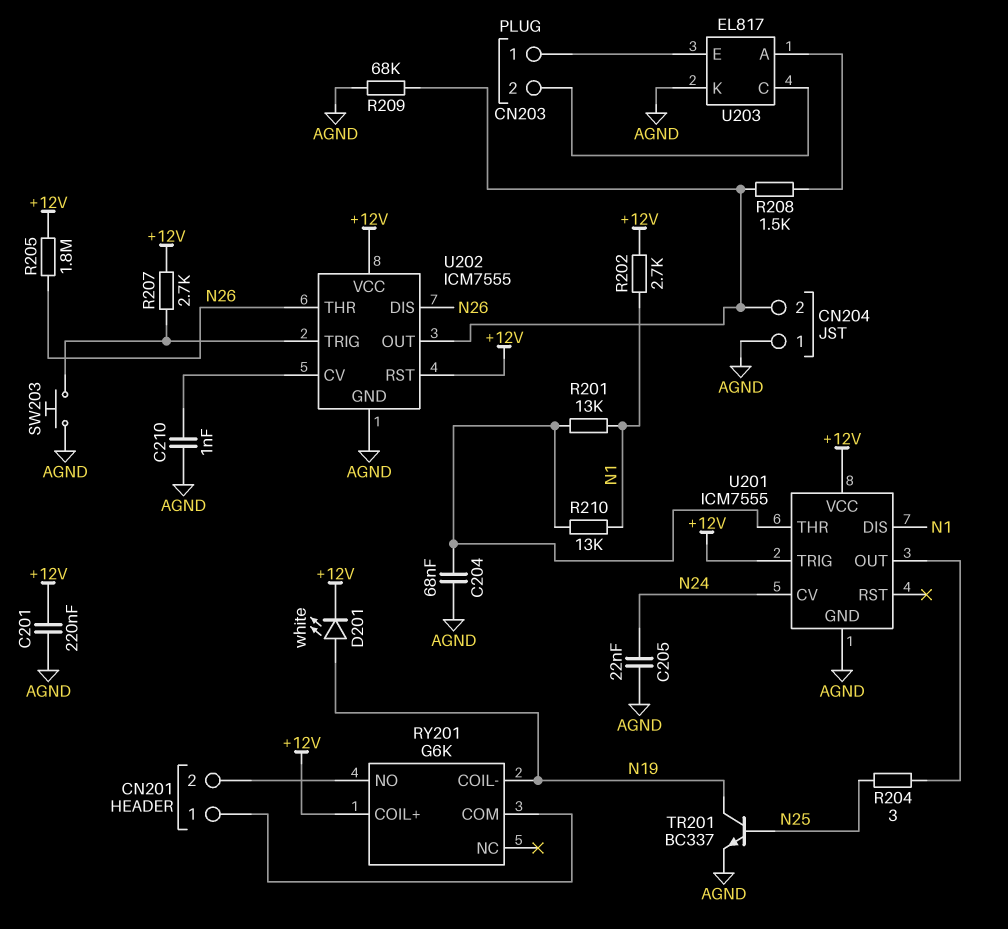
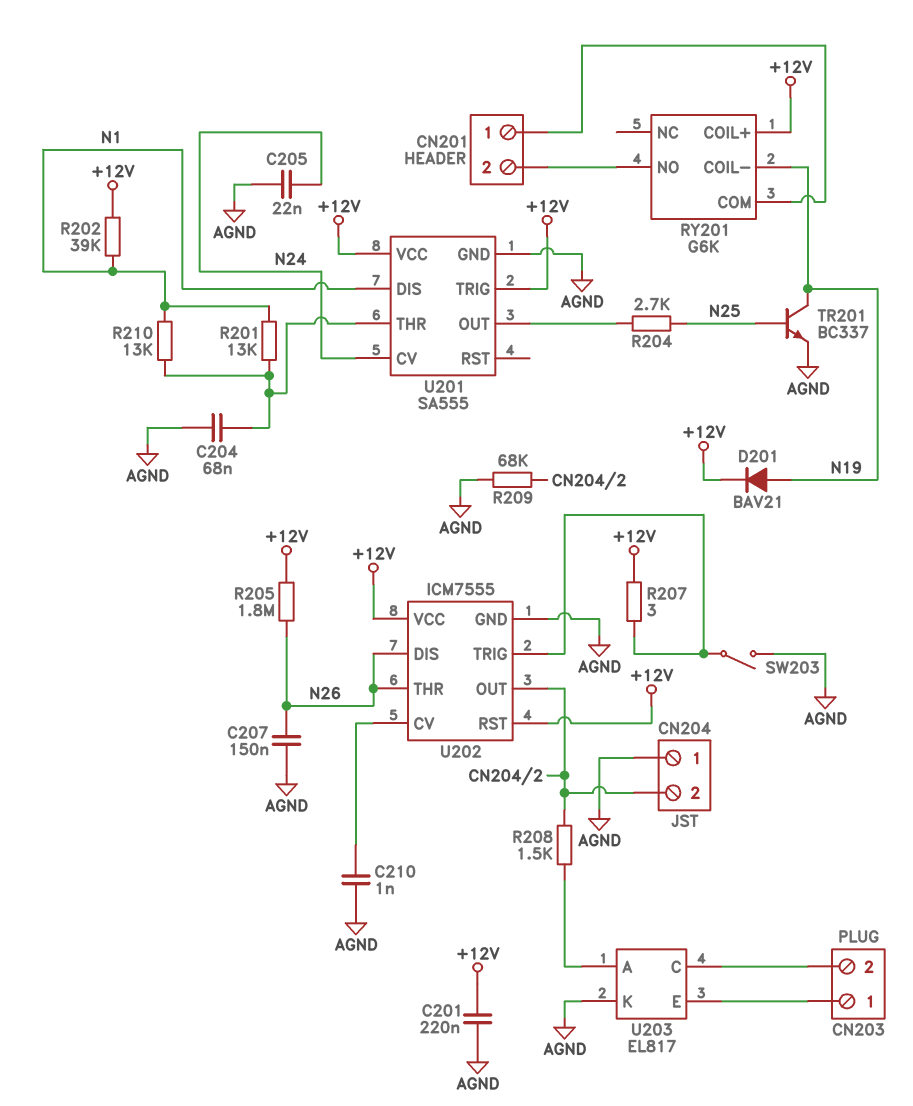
C207: none -> 150nF (AGND, N26)
D201: LED white (A N19, K +12V) -> diode BAV21 (A N19, K +12V)
R202: 2.7k (+12V, N1) -> 39k (+12V, N1)
R204: 3 (N25, U201/OUT) -> 2.7k (N25, U201/OUT)
R207: 2.7k (+12V, U202/TRIG) -> 3 (+12V, U202/TRIG)
SW203: button (AGND, U202/TRIG) -> switch (AGND, U202/TRIG)
U201: ICM7555 -> SA555

